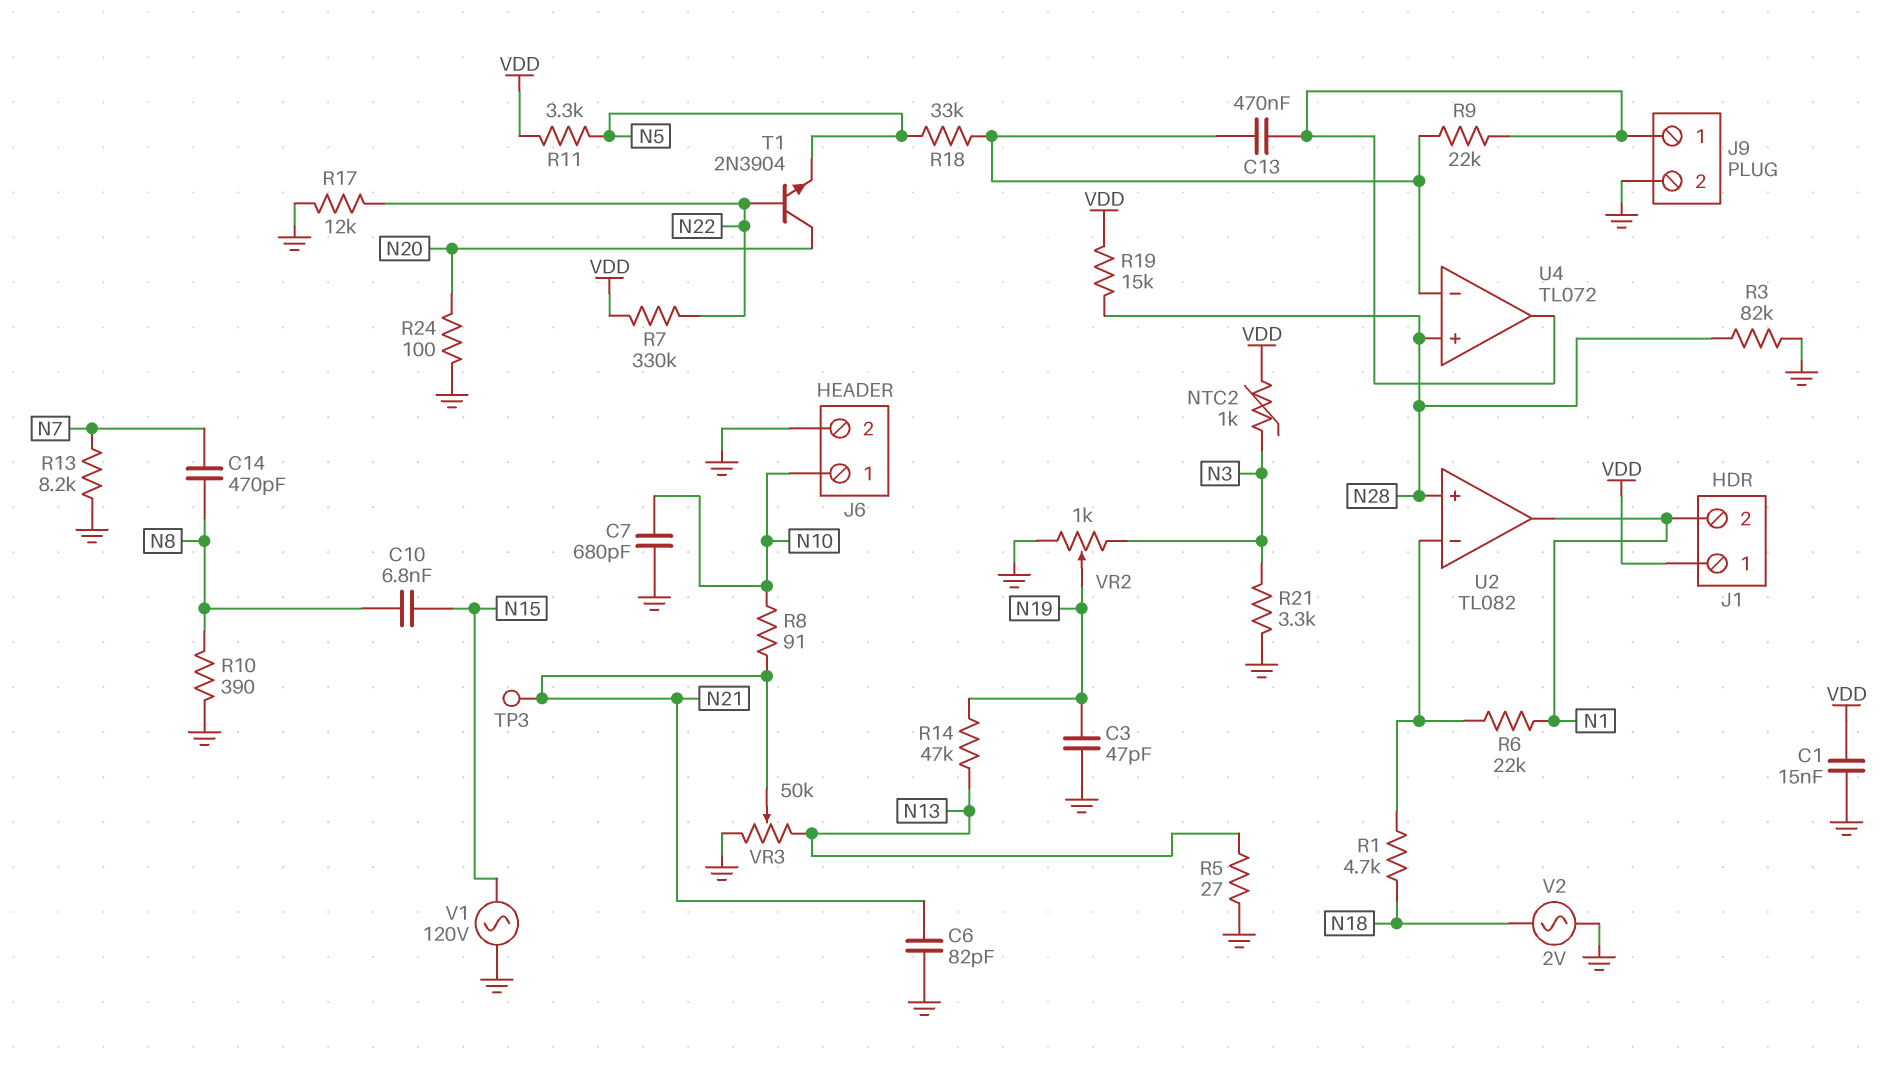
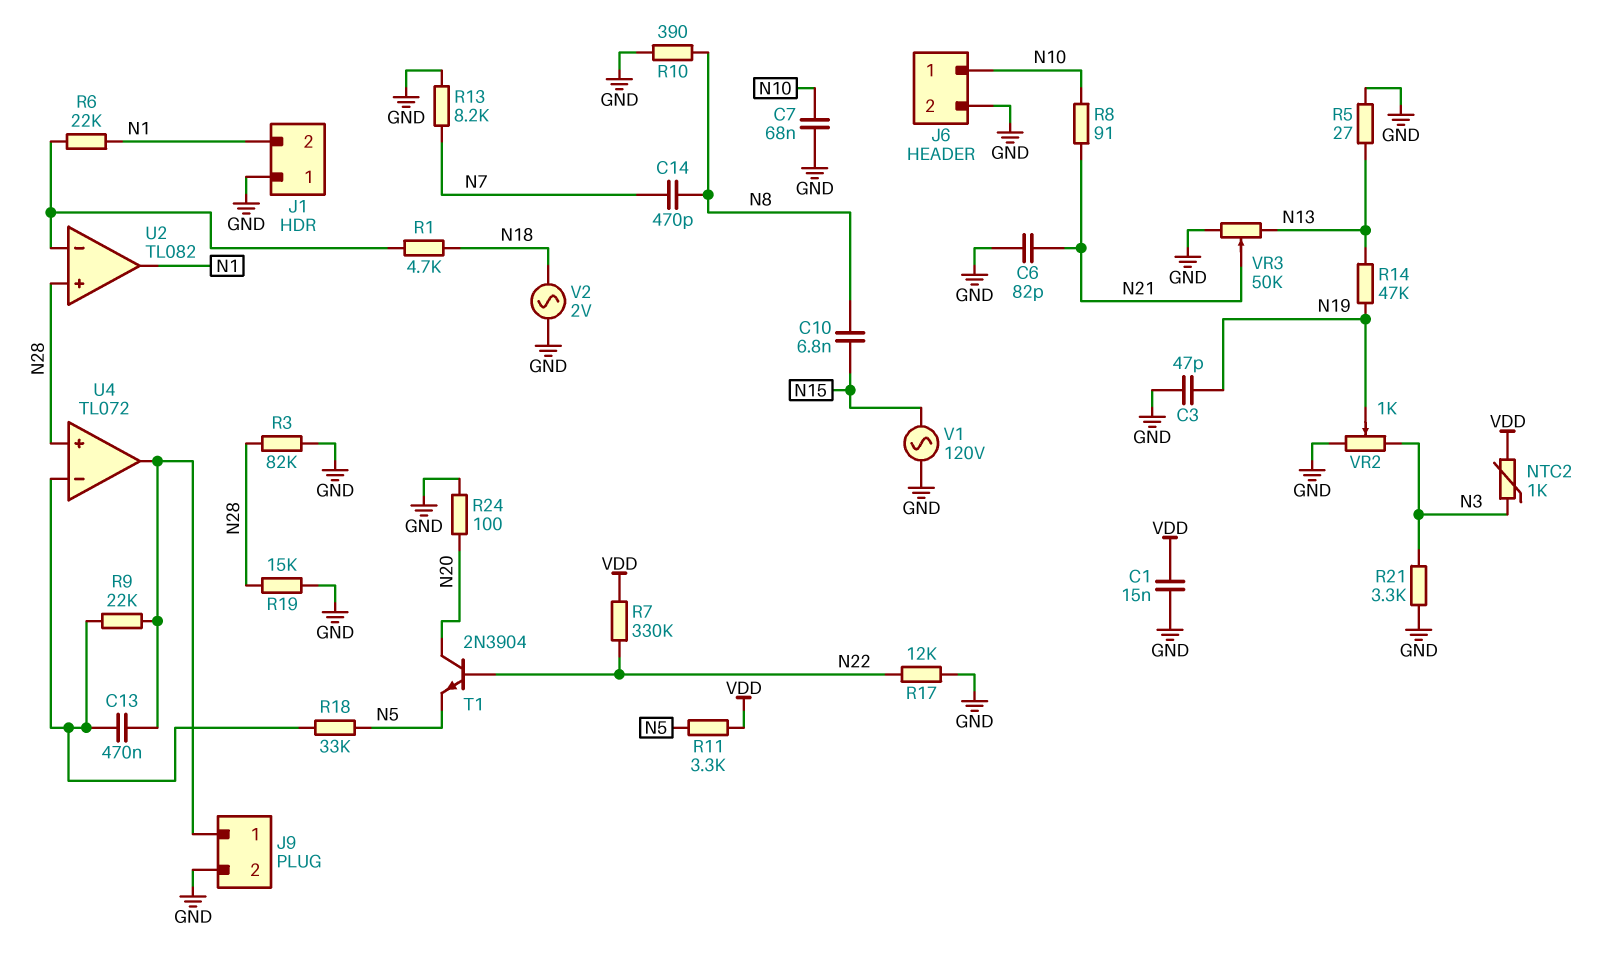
C7: 680pF (GND, N10) -> 68nF (GND, N10)
J1 pin 1: VDD -> GND
R19: 15k (N28, VDD) -> 15k (GND, N28)
TP3: test point (N21) -> none

